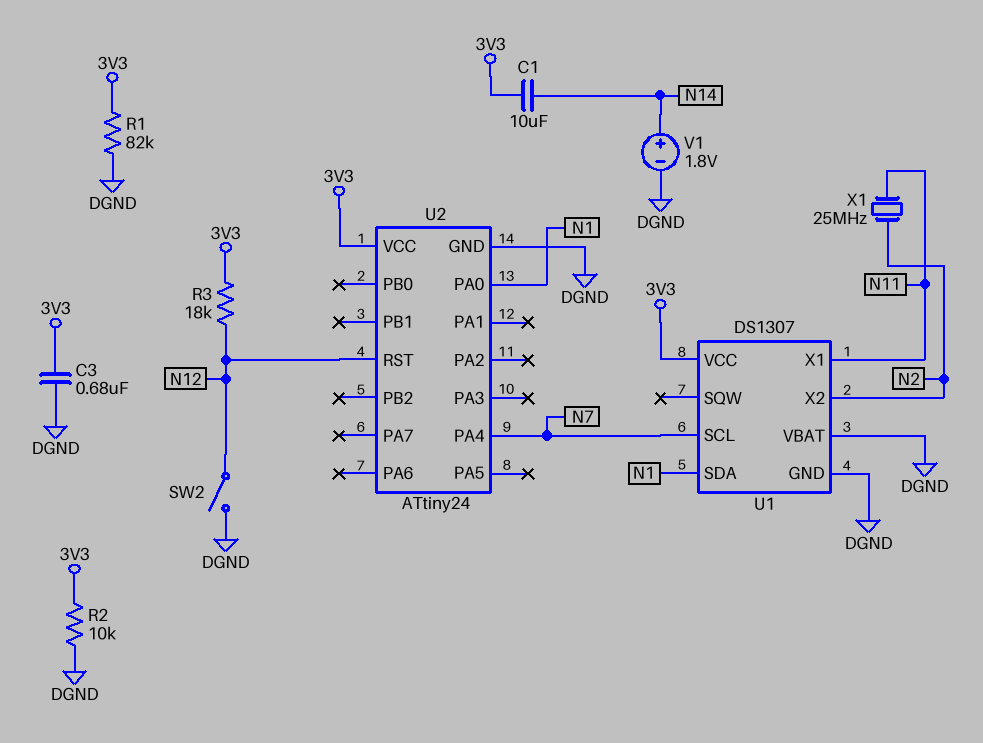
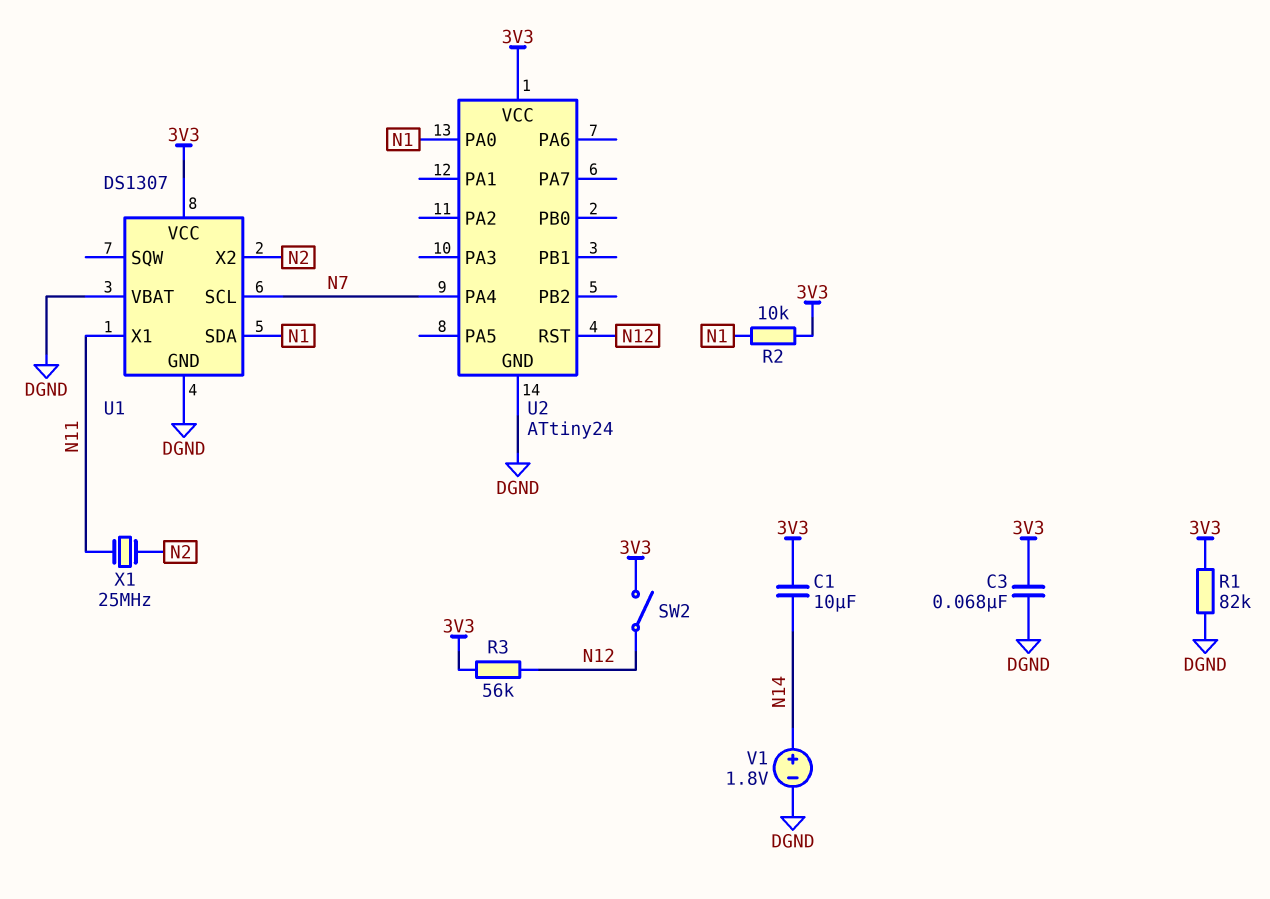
C3: 680nF (3V3, DGND) -> 68nF (3V3, DGND)
R2: 10k (3V3, DGND) -> 10k (3V3, N1)
R3: 18k (3V3, N12) -> 56k (3V3, N12)
SW2: switch (DGND, N12) -> switch (3V3, N12)

